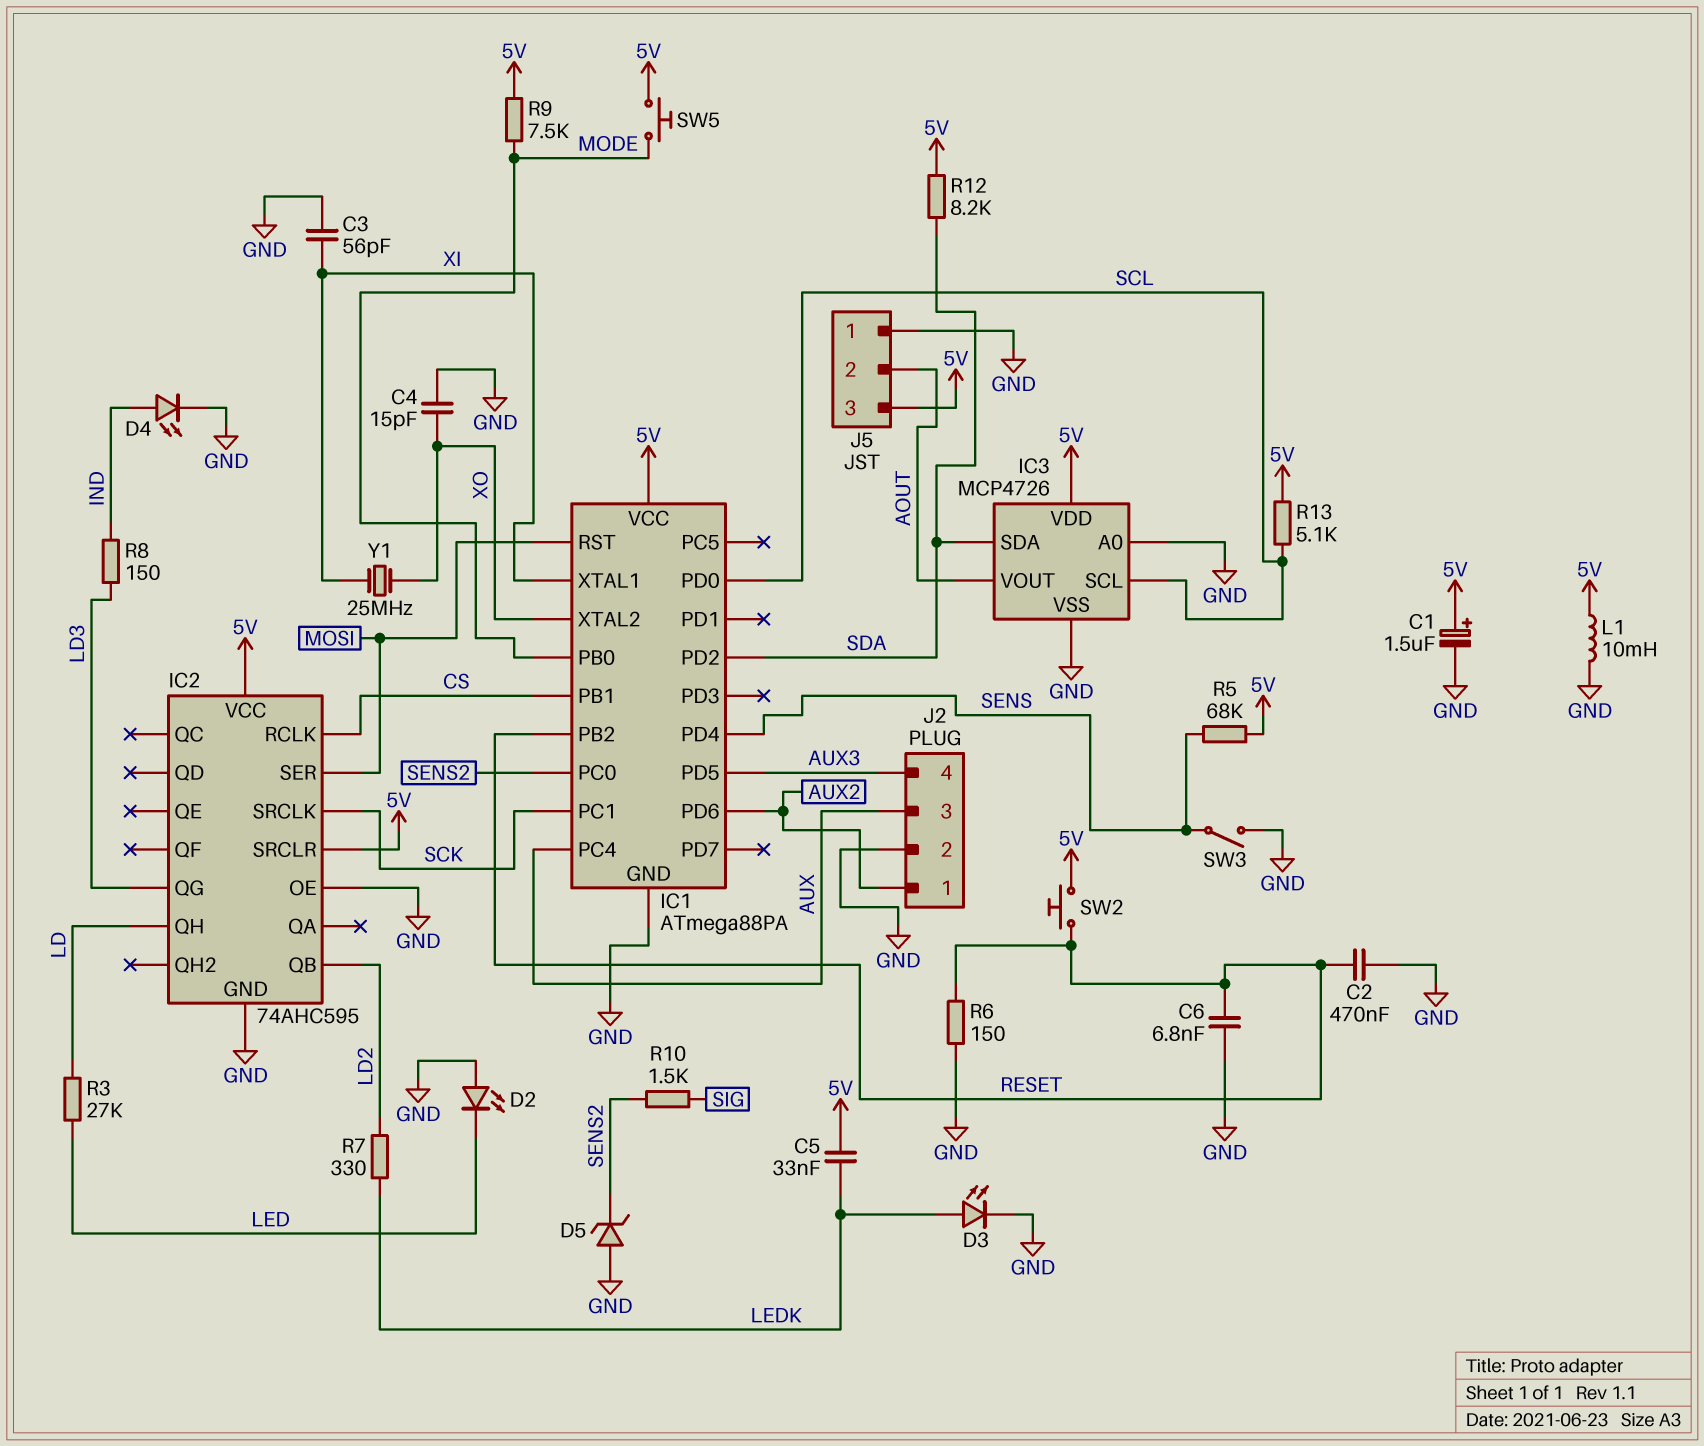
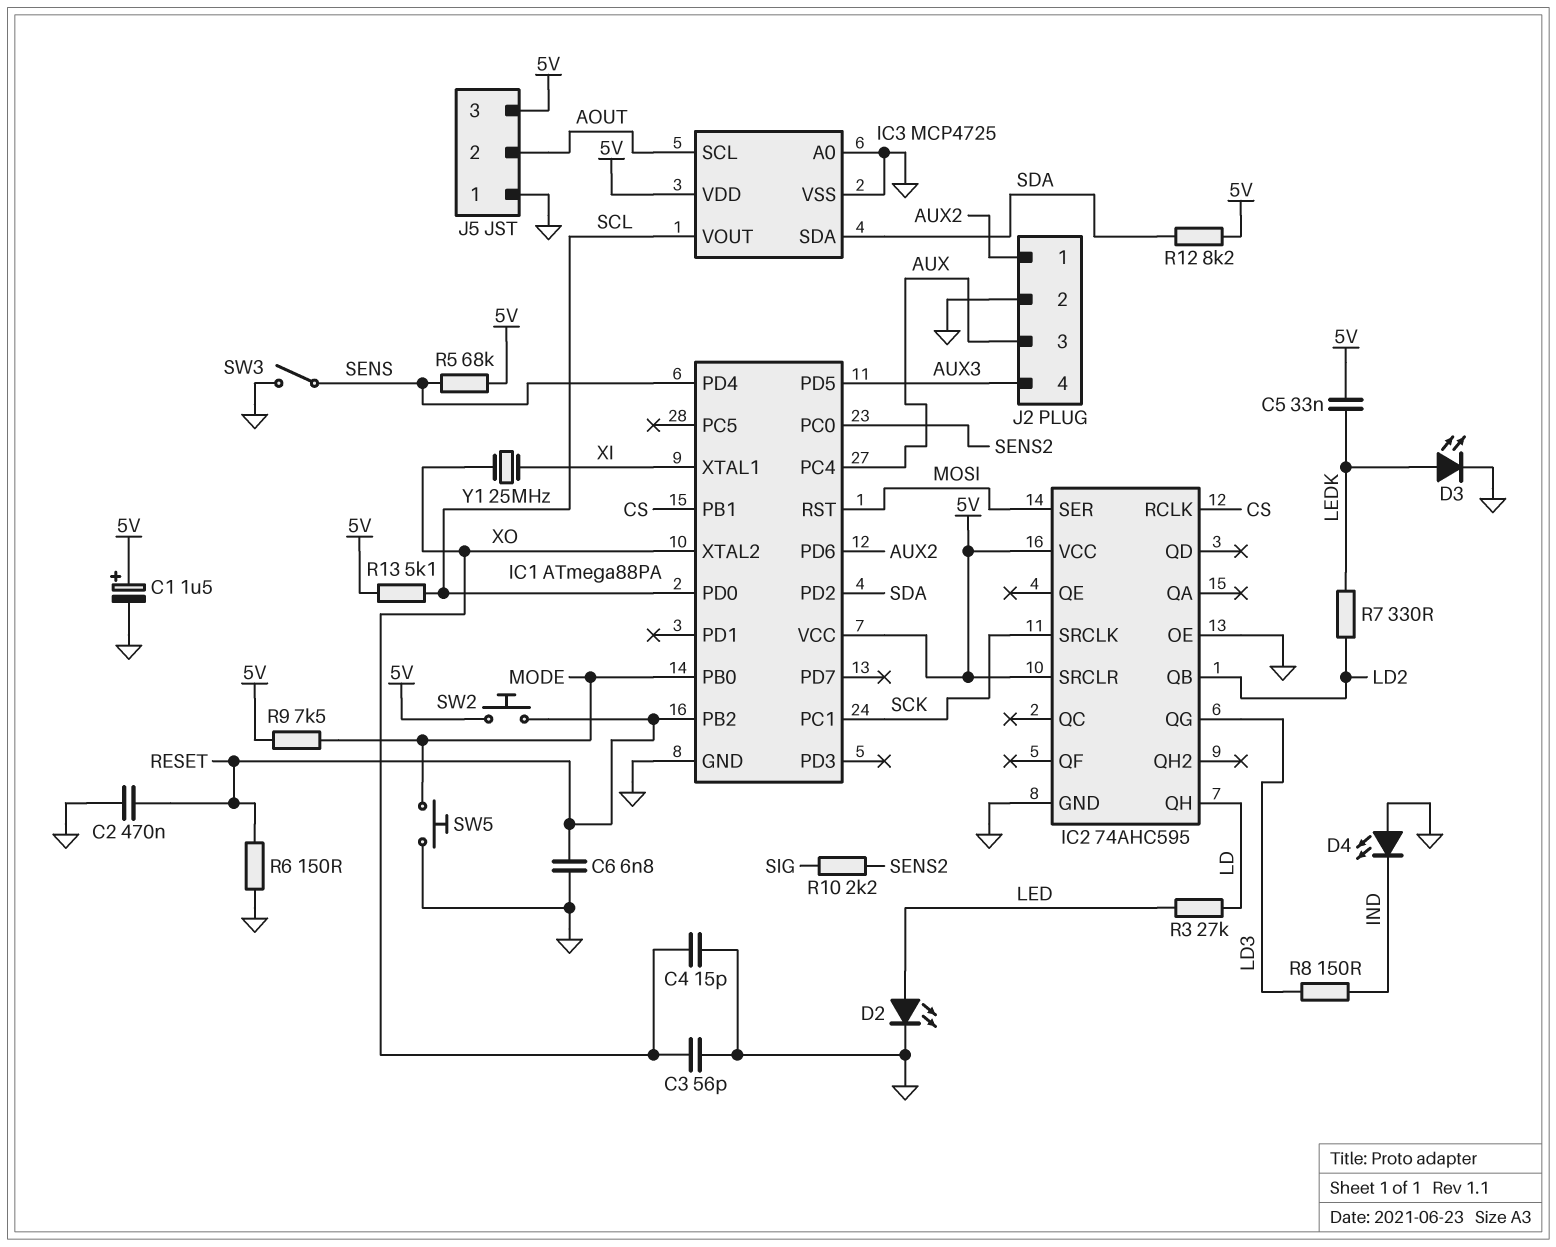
C3: 56pF (GND, XI) -> 56pF (GND, XO)
D2: LED (A GND, K LED) -> LED (A LED, K GND)
D4: LED (A IND, K GND) -> LED (A GND, K IND)
D5: zener (A GND, K SENS2) -> none
IC3: MCP4726 -> MCP4725
IC3 pin SCL: SCL -> AOUT
IC3 pin VOUT: AOUT -> SCL
L1: 10mH (5V, GND) -> none
R10: 1.5k (SENS2, SIG) -> 2.2k (SENS2, SIG)
SW5: button (5V, MODE) -> button (GND, MODE)

